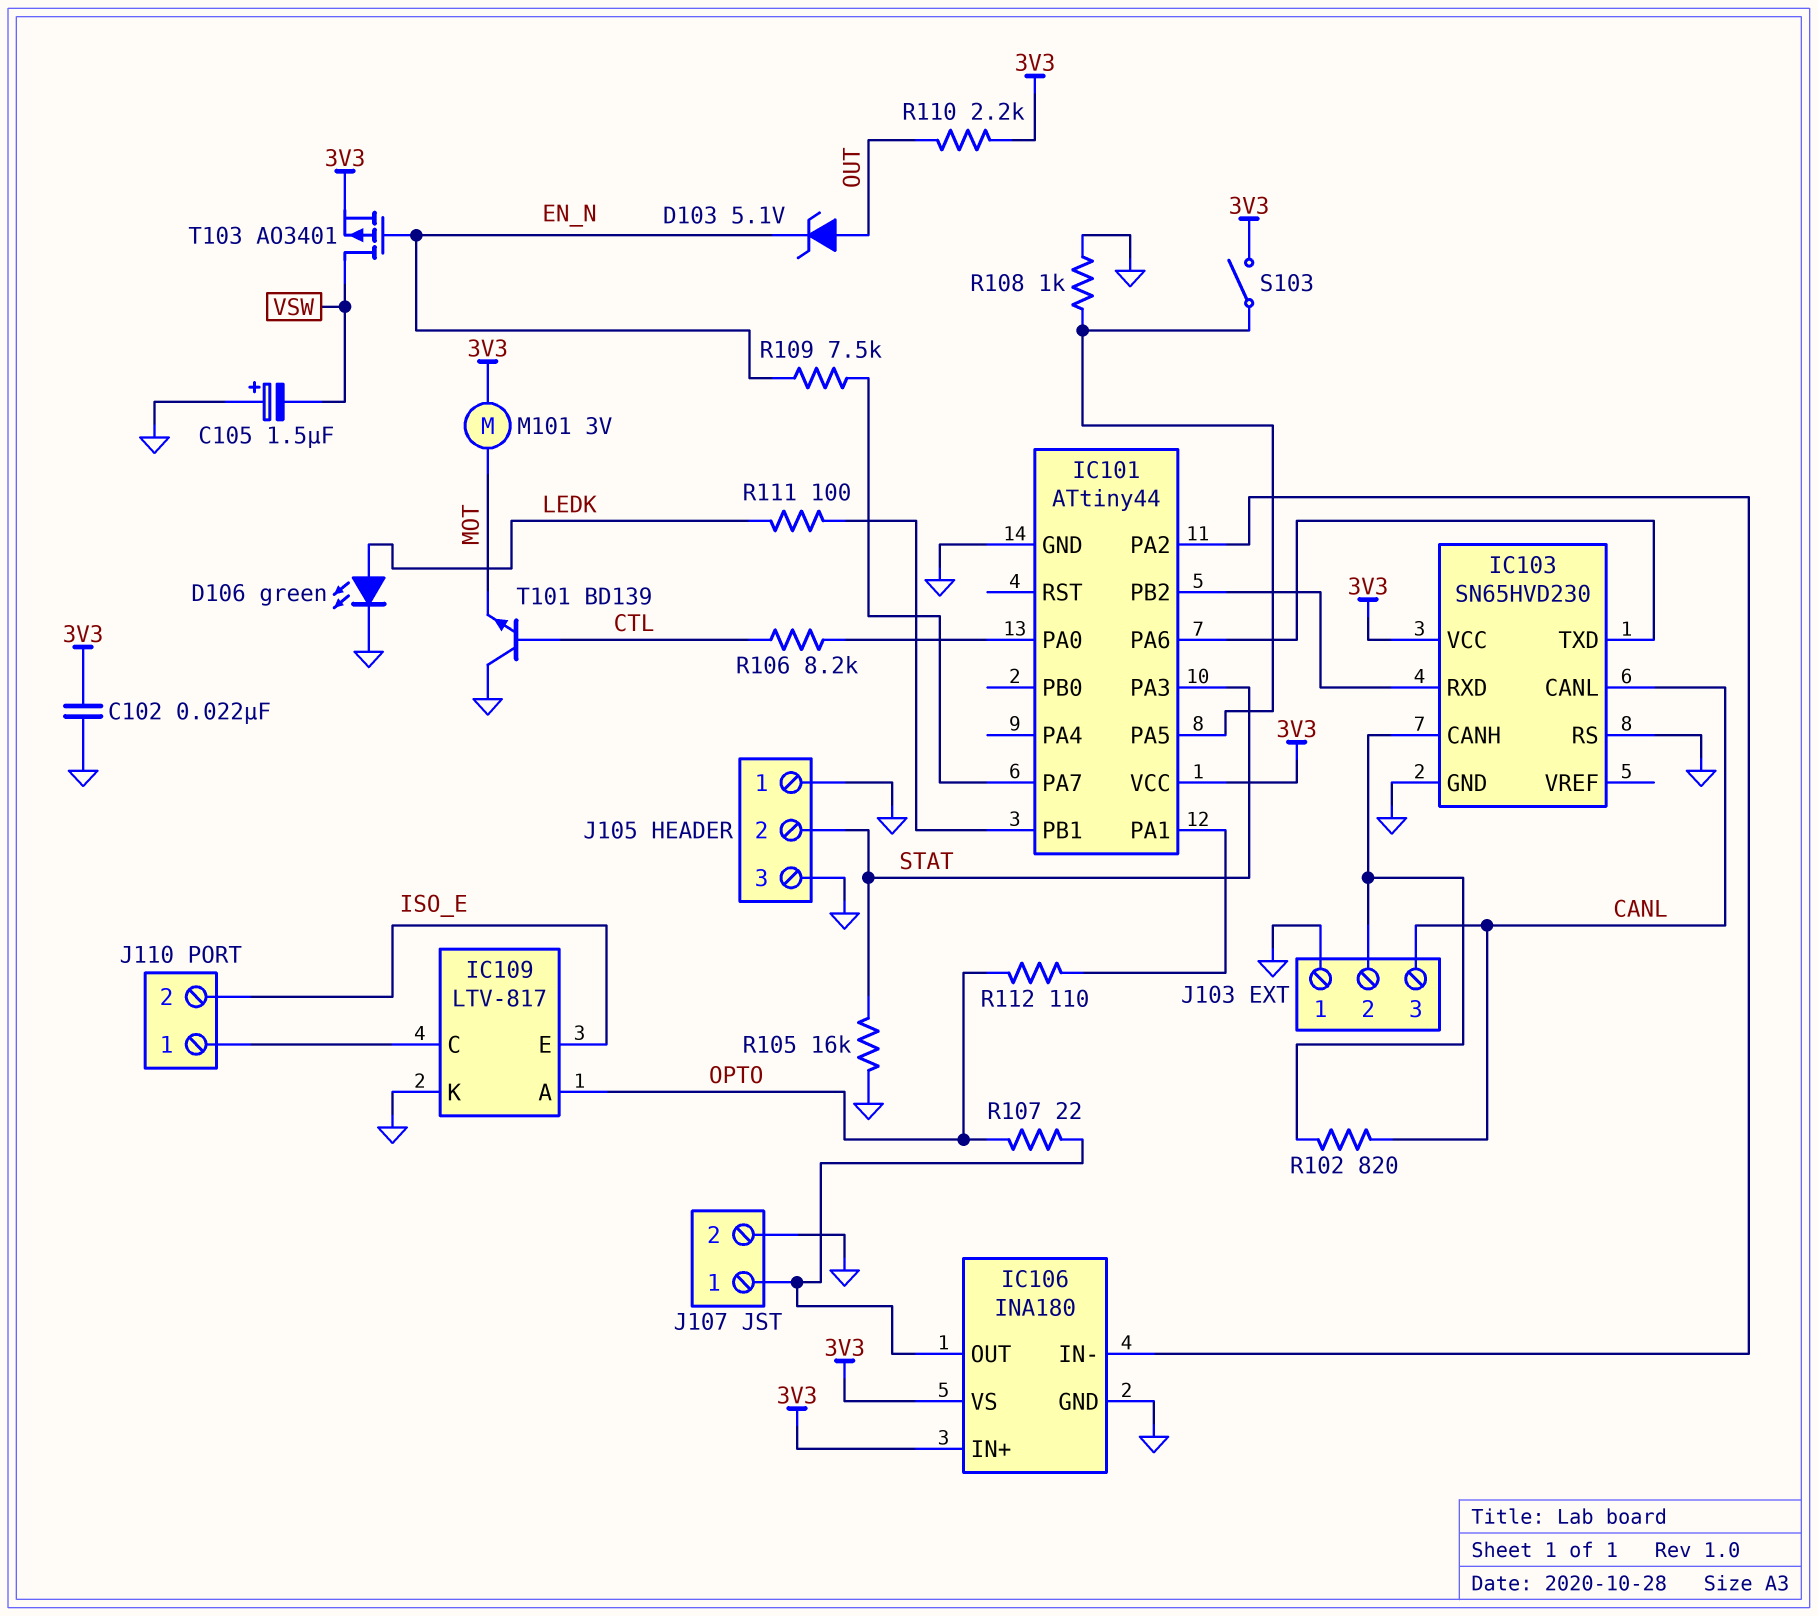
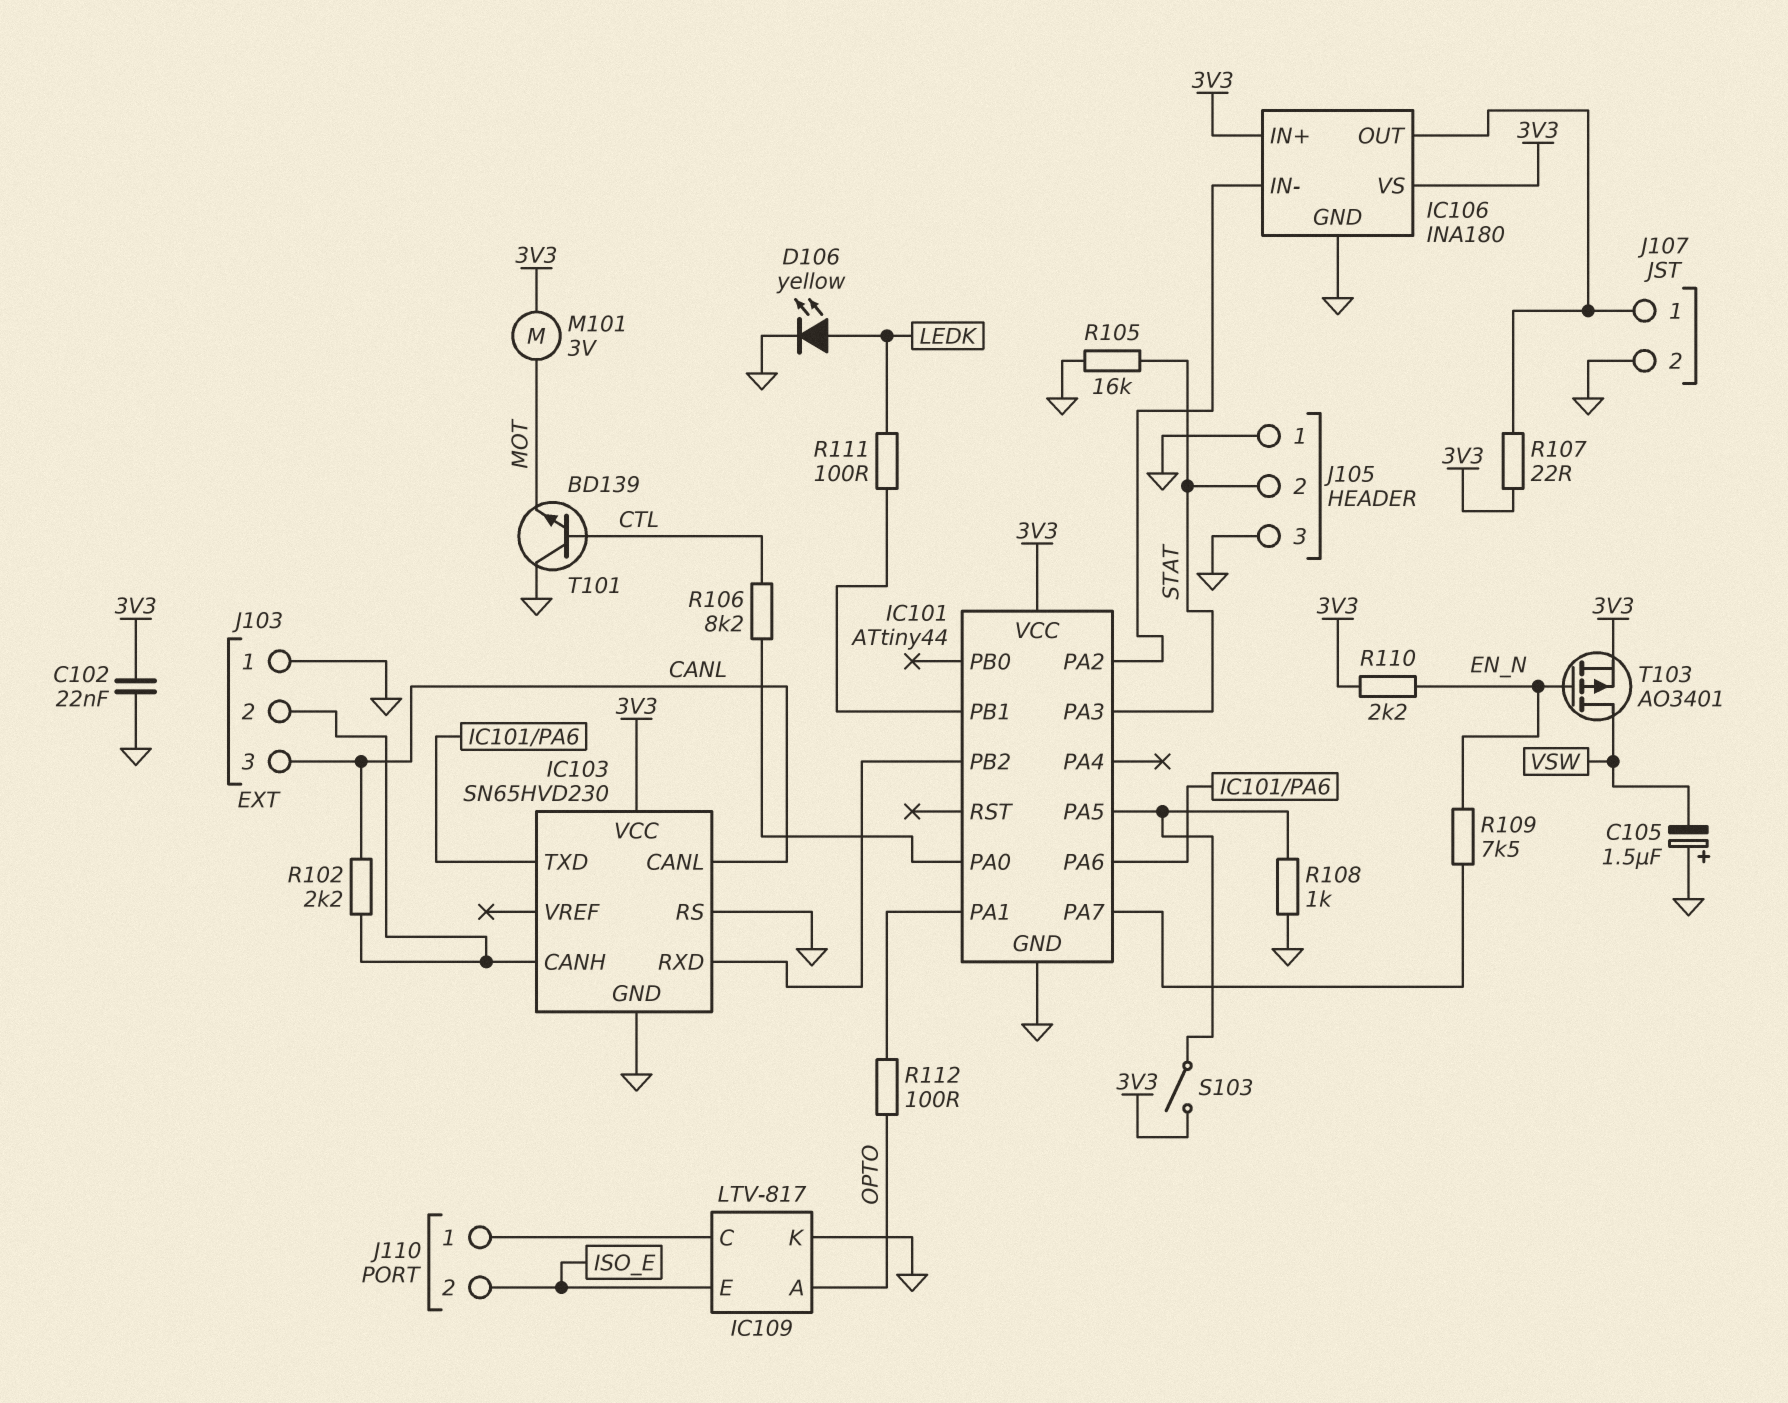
D103: zener 5.1V (A OUT, K EN_N) -> none
D106: LED green (A LEDK, K GND) -> LED yellow (A LEDK, K GND)
R102: 820 (CANL, IC103/CANH) -> 2.2k (CANL, IC103/CANH)
R107: 22 (IC106/OUT, OPTO) -> 22 (3V3, IC106/OUT)
R110: 2.2k (3V3, OUT) -> 2.2k (3V3, EN_N)
R112: 110 (IC101/PA1, OPTO) -> 100 (IC101/PA1, OPTO)

